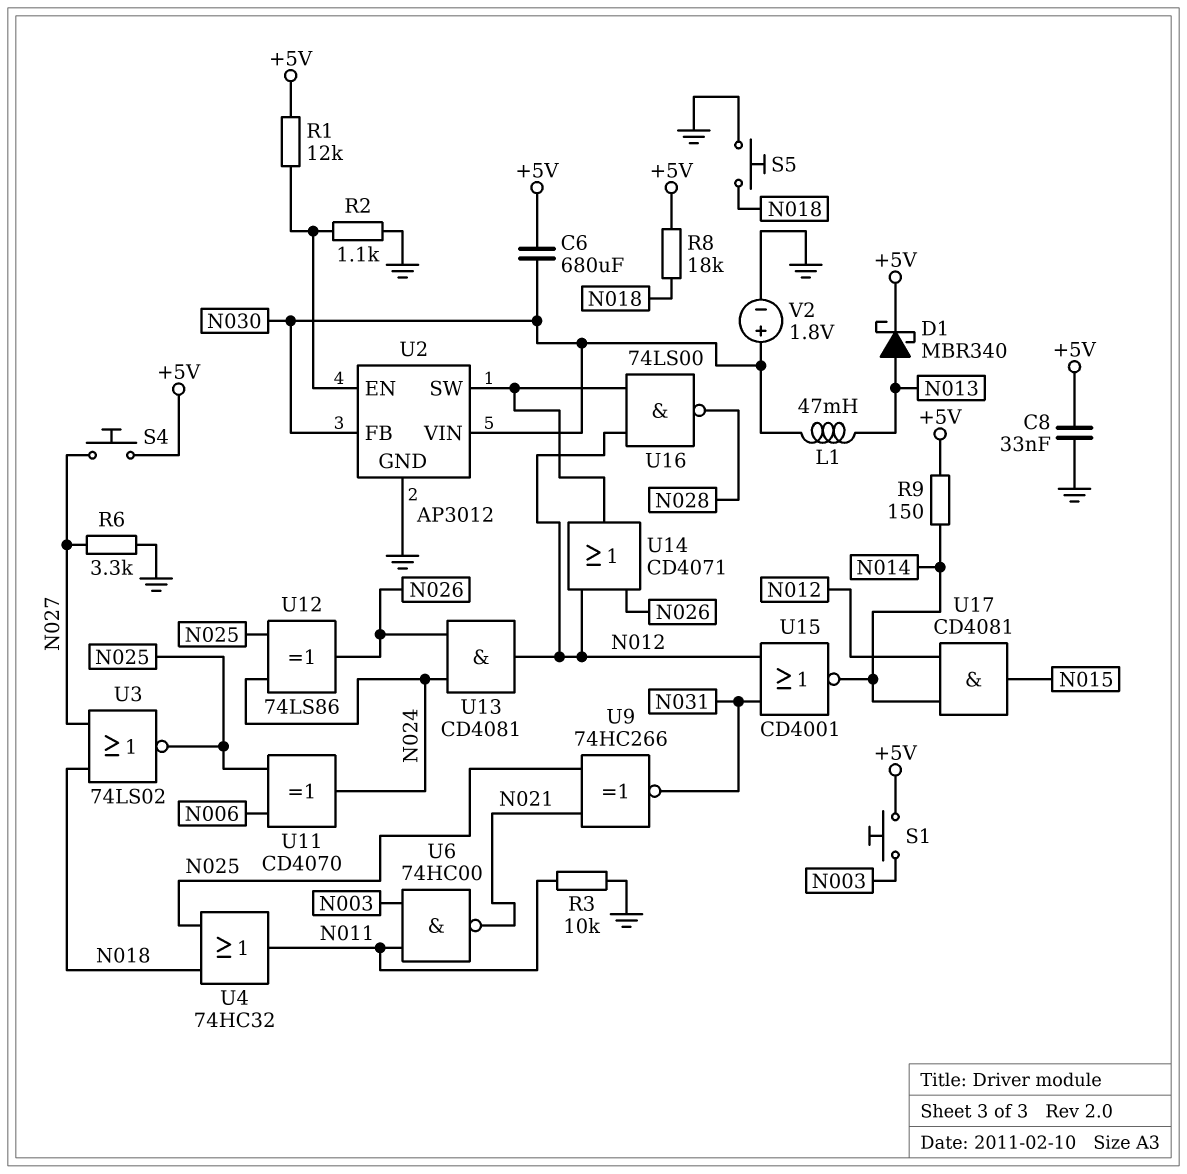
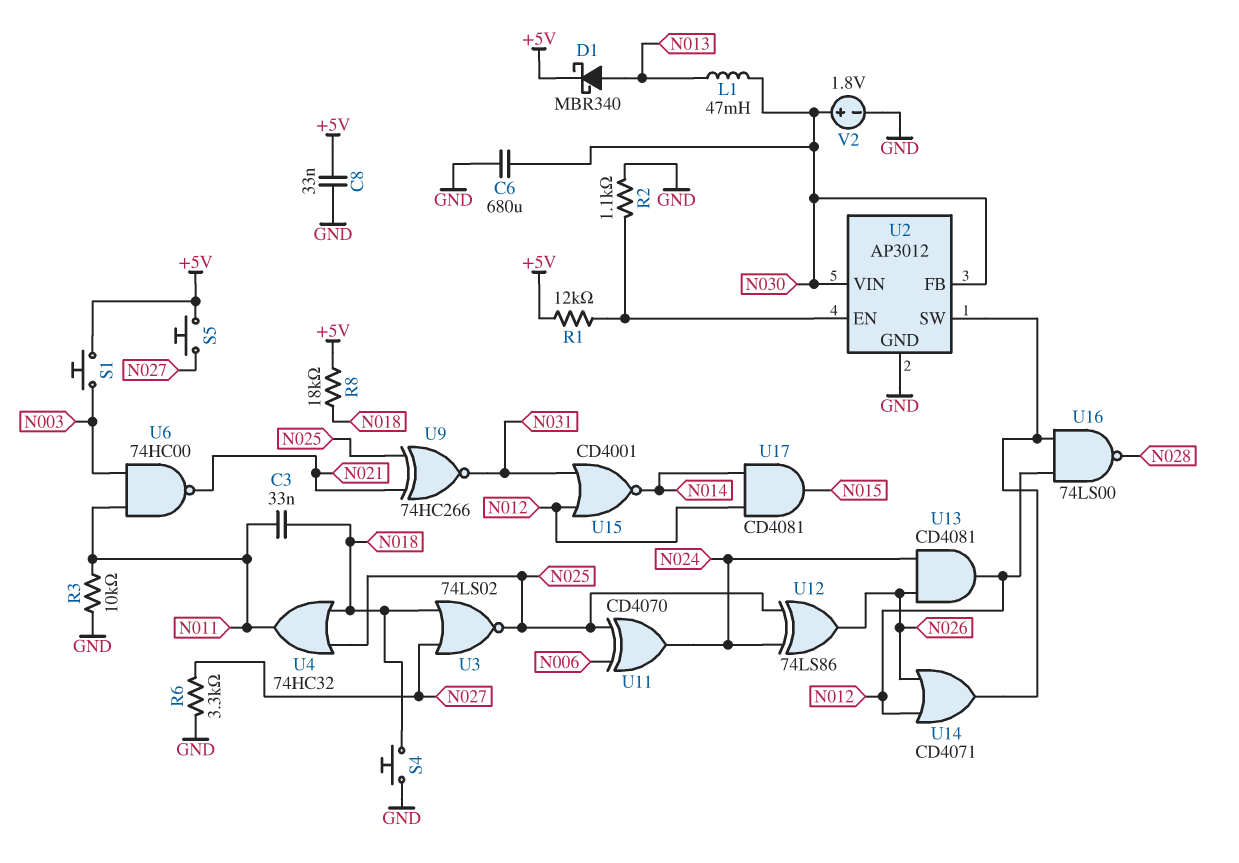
C3: none -> 33nF (N011, N018)
C6: 680uF (+5V, N030) -> 680uF (GND, N030)
R9: 150 (+5V, N014) -> none
S4: button (+5V, N027) -> button (GND, N018)
S5: button (GND, N018) -> button (+5V, N027)

